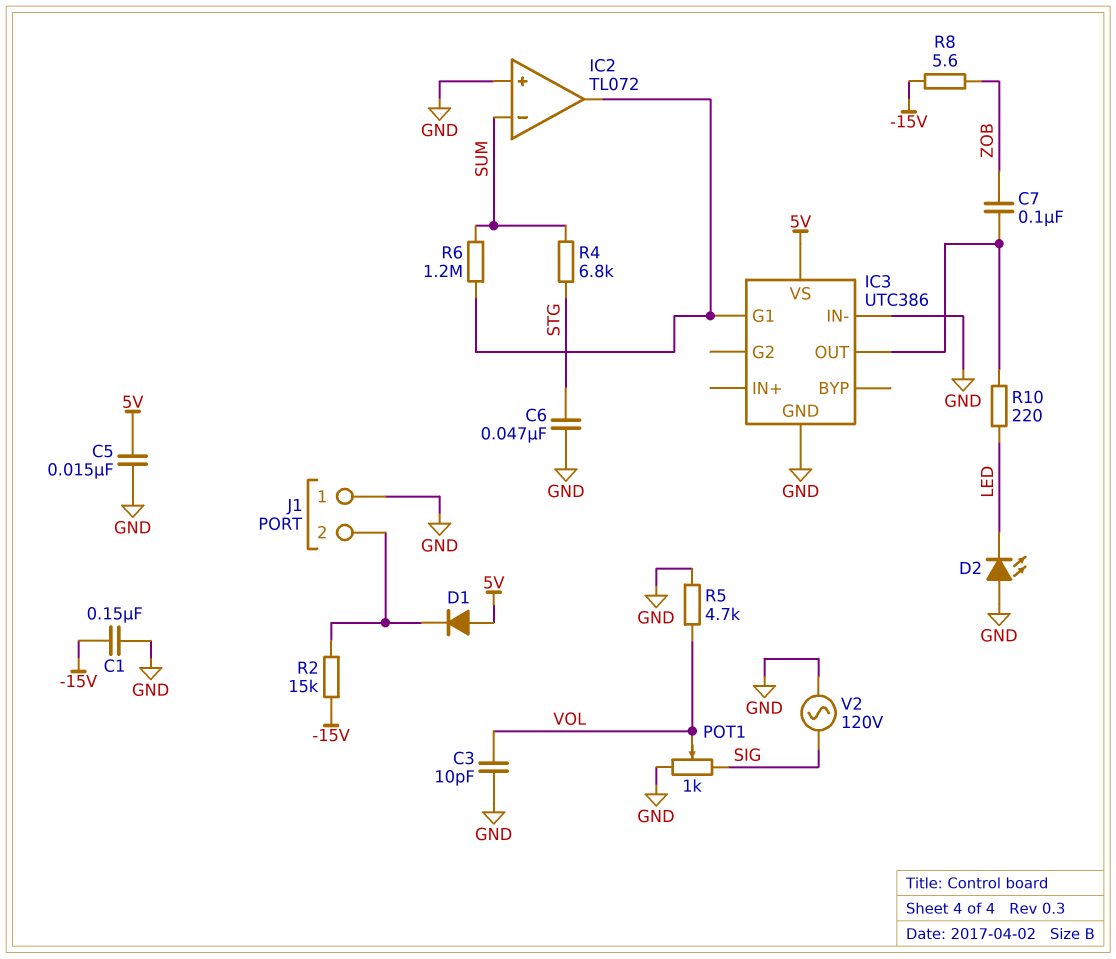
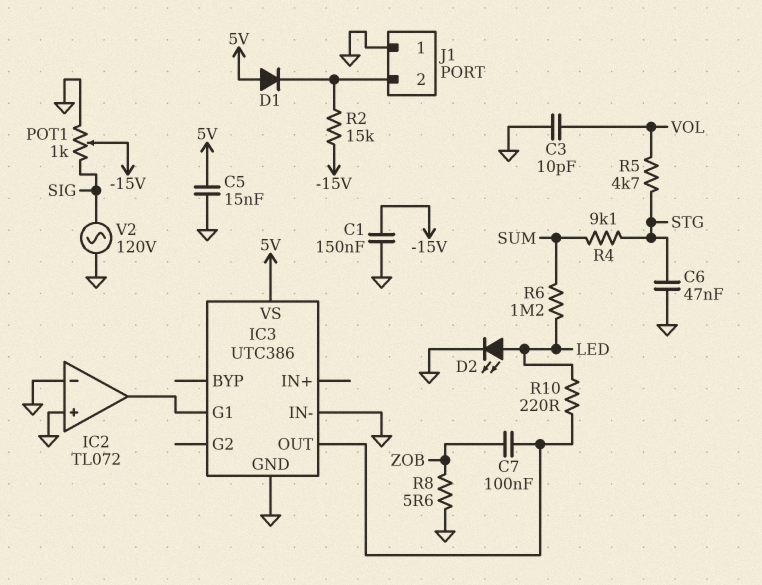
D2: LED (A GND, K LED) -> LED (A LED, K GND)
IC2 pin in-: SUM -> GND
POT1: 1k (GND, SIG, wiper VOL) -> 1k (GND, SIG, wiper -15V)
R4: 6.8k (STG, SUM) -> 9.1k (STG, SUM)
R5: 4.7k (GND, VOL) -> 4.7k (STG, VOL)
R6: 1.2M (IC2/out, SUM) -> 1.2M (LED, SUM)
R8: 5.6 (-15V, ZOB) -> 5.6 (GND, ZOB)

